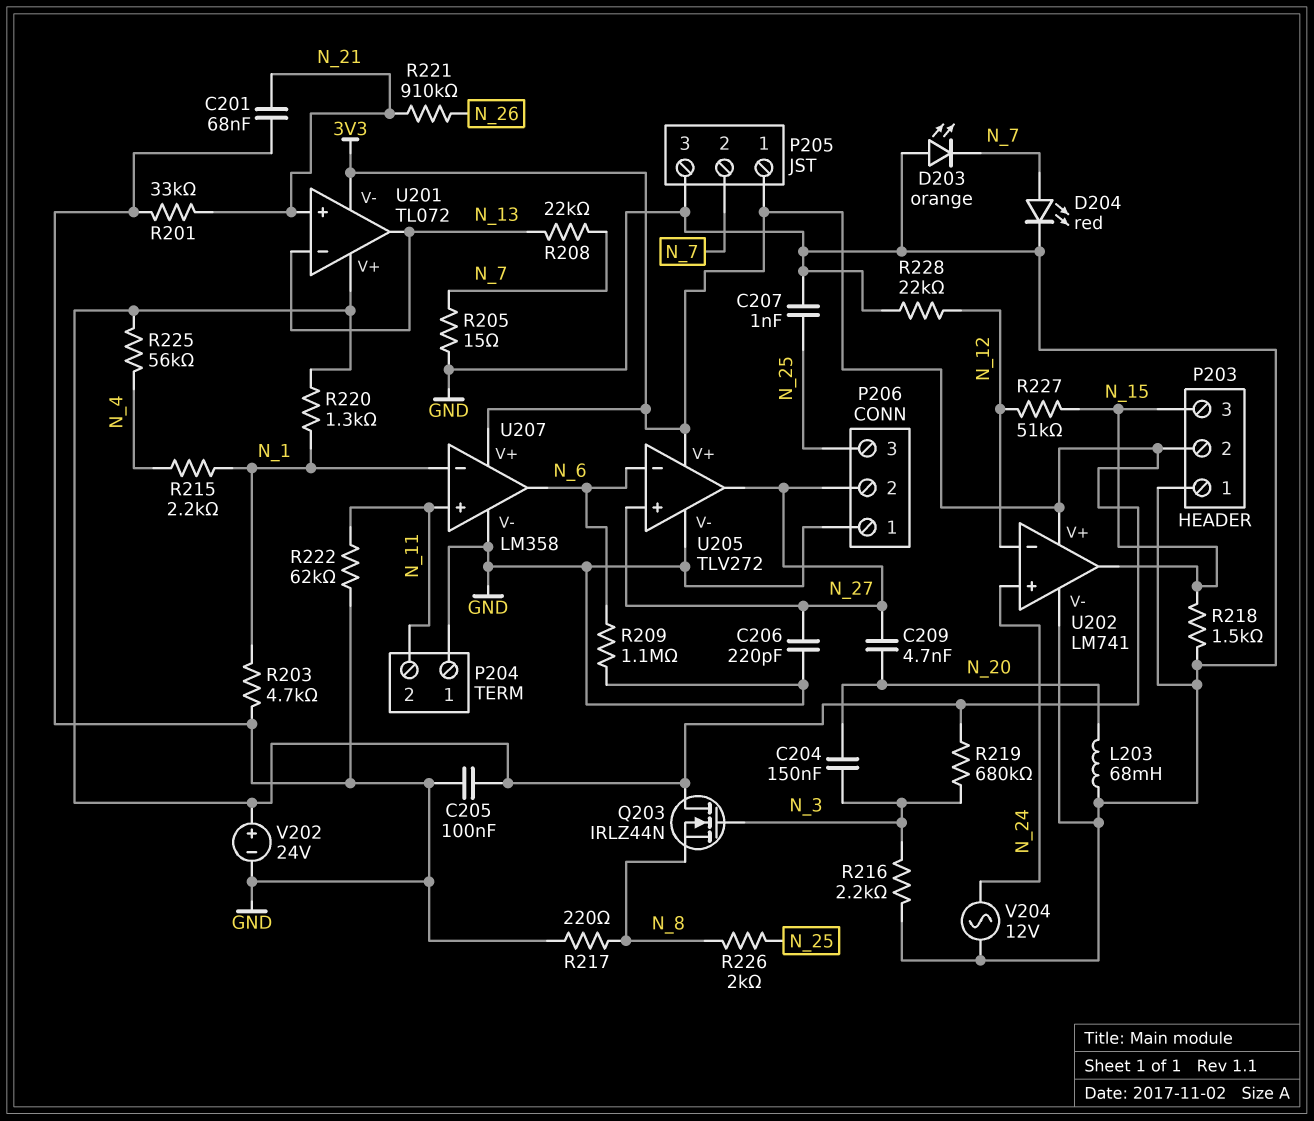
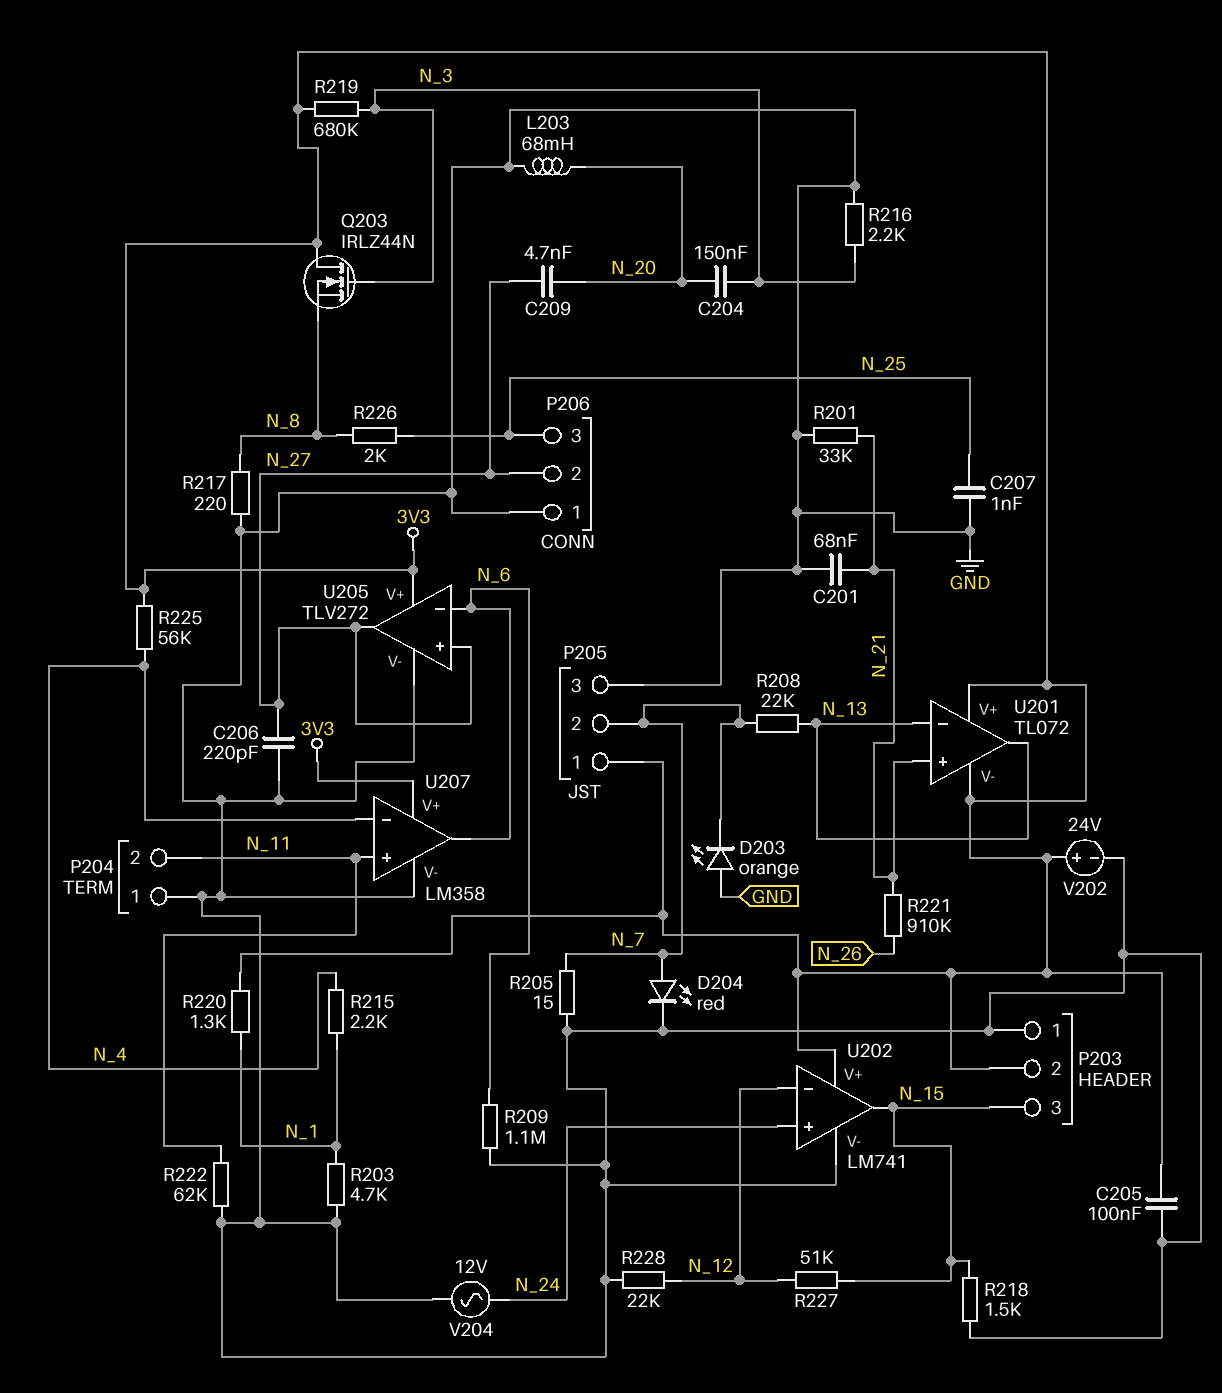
U207 pin in-: N_1 -> N_4

